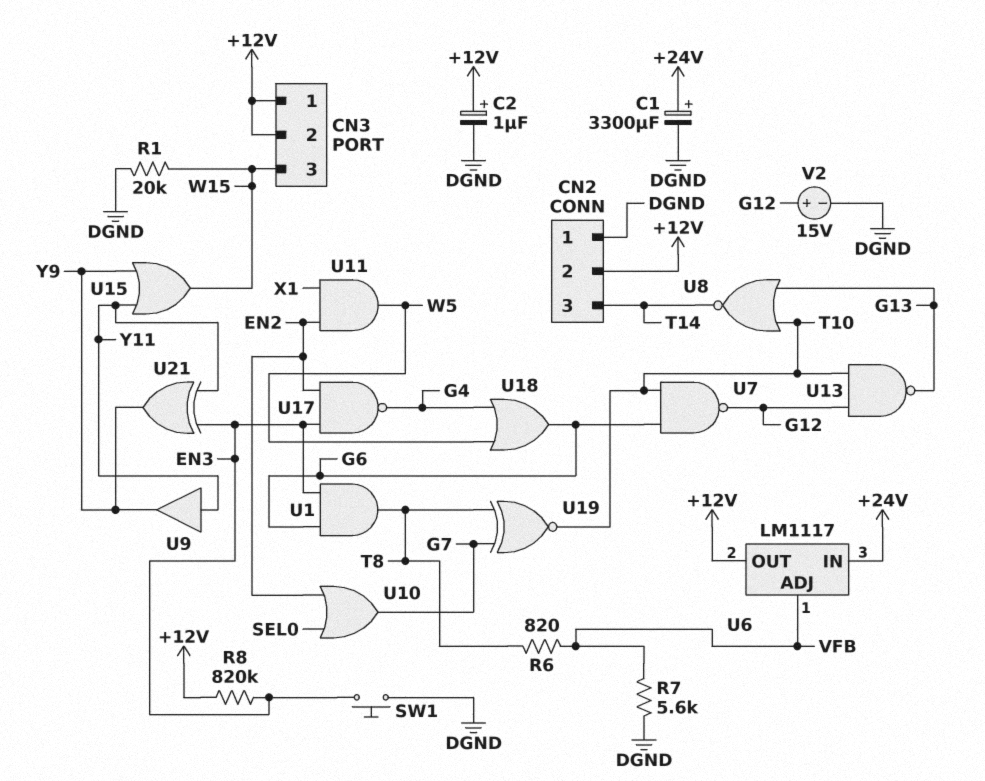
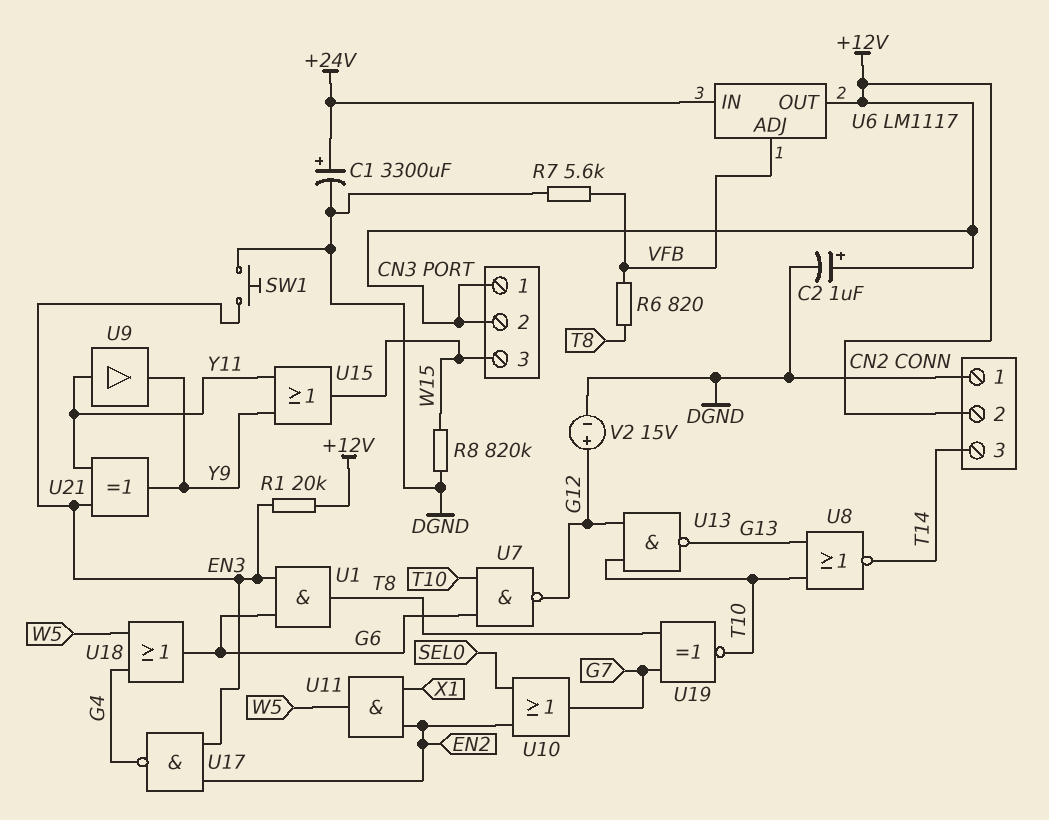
R1: 20k (DGND, W15) -> 20k (+12V, EN3)
R8: 820k (+12V, EN3) -> 820k (DGND, W15)

